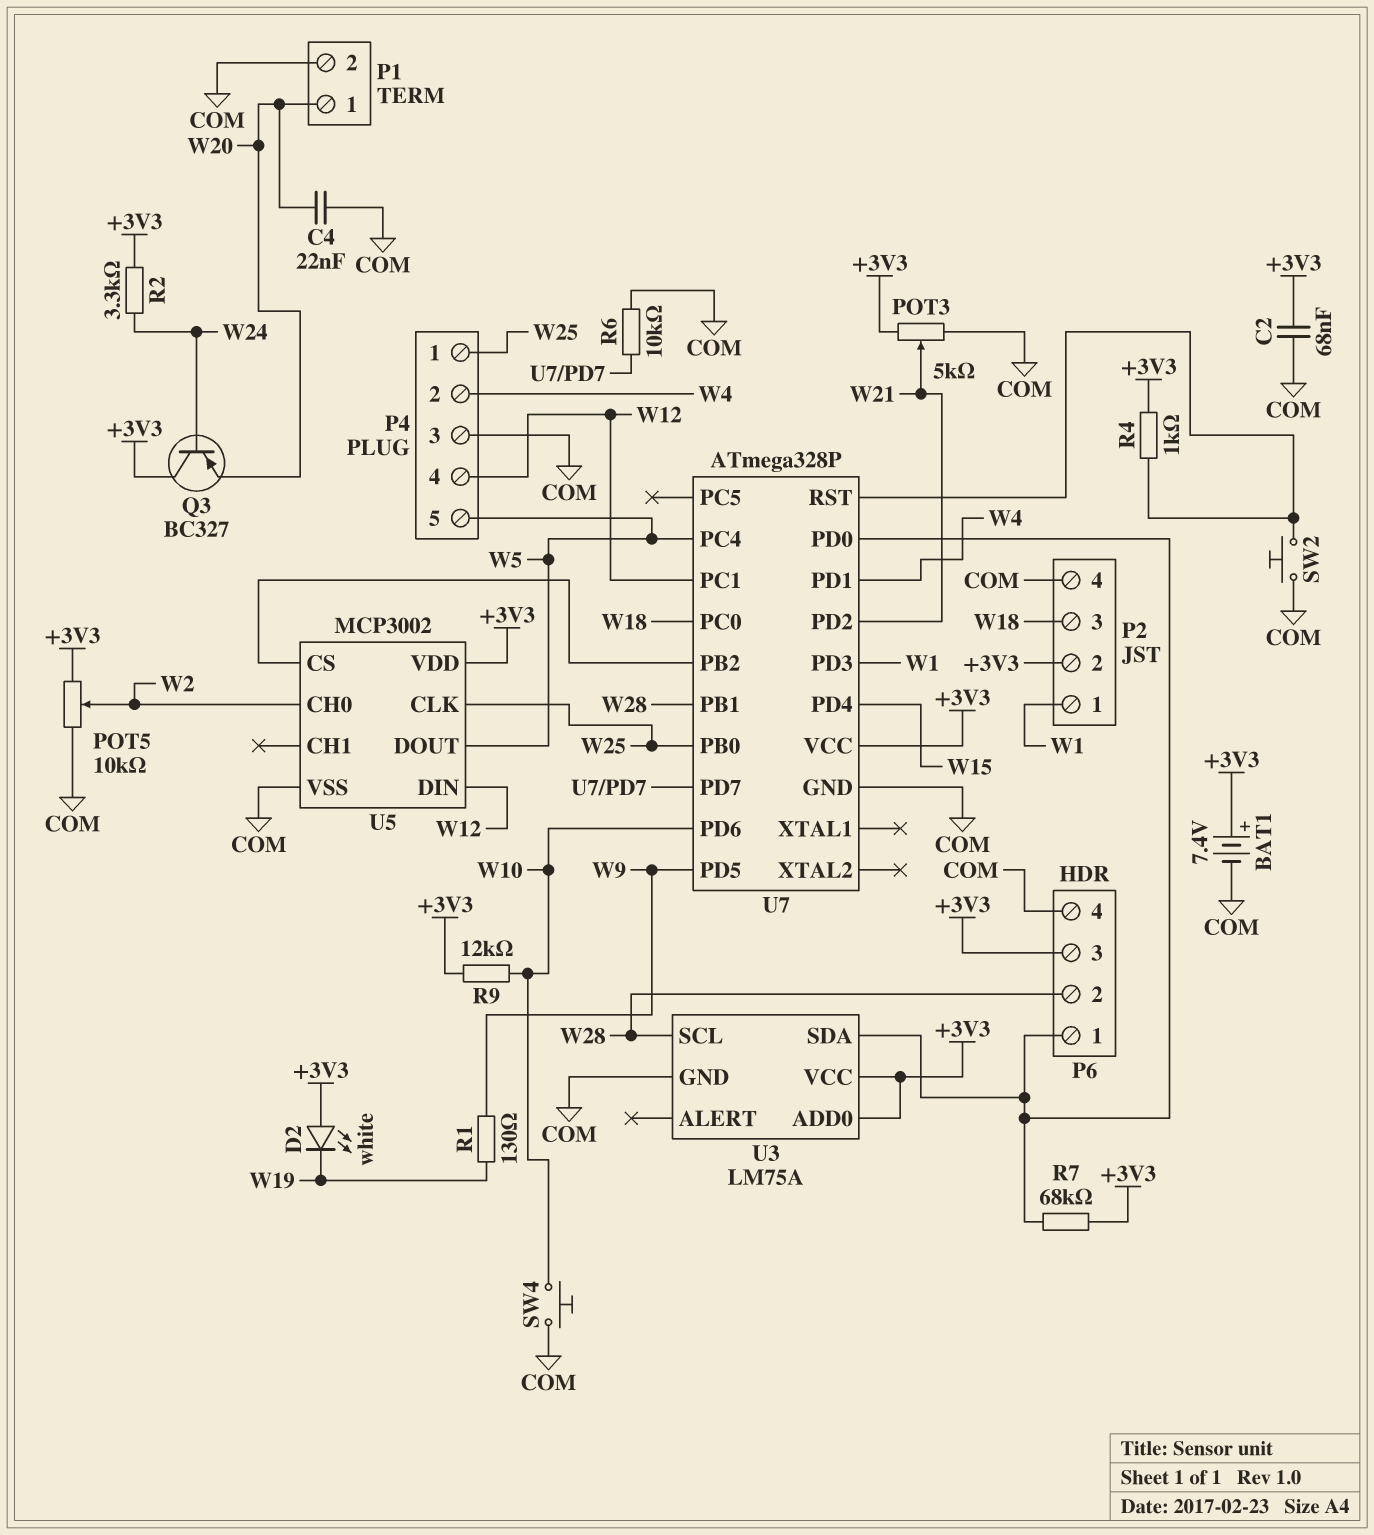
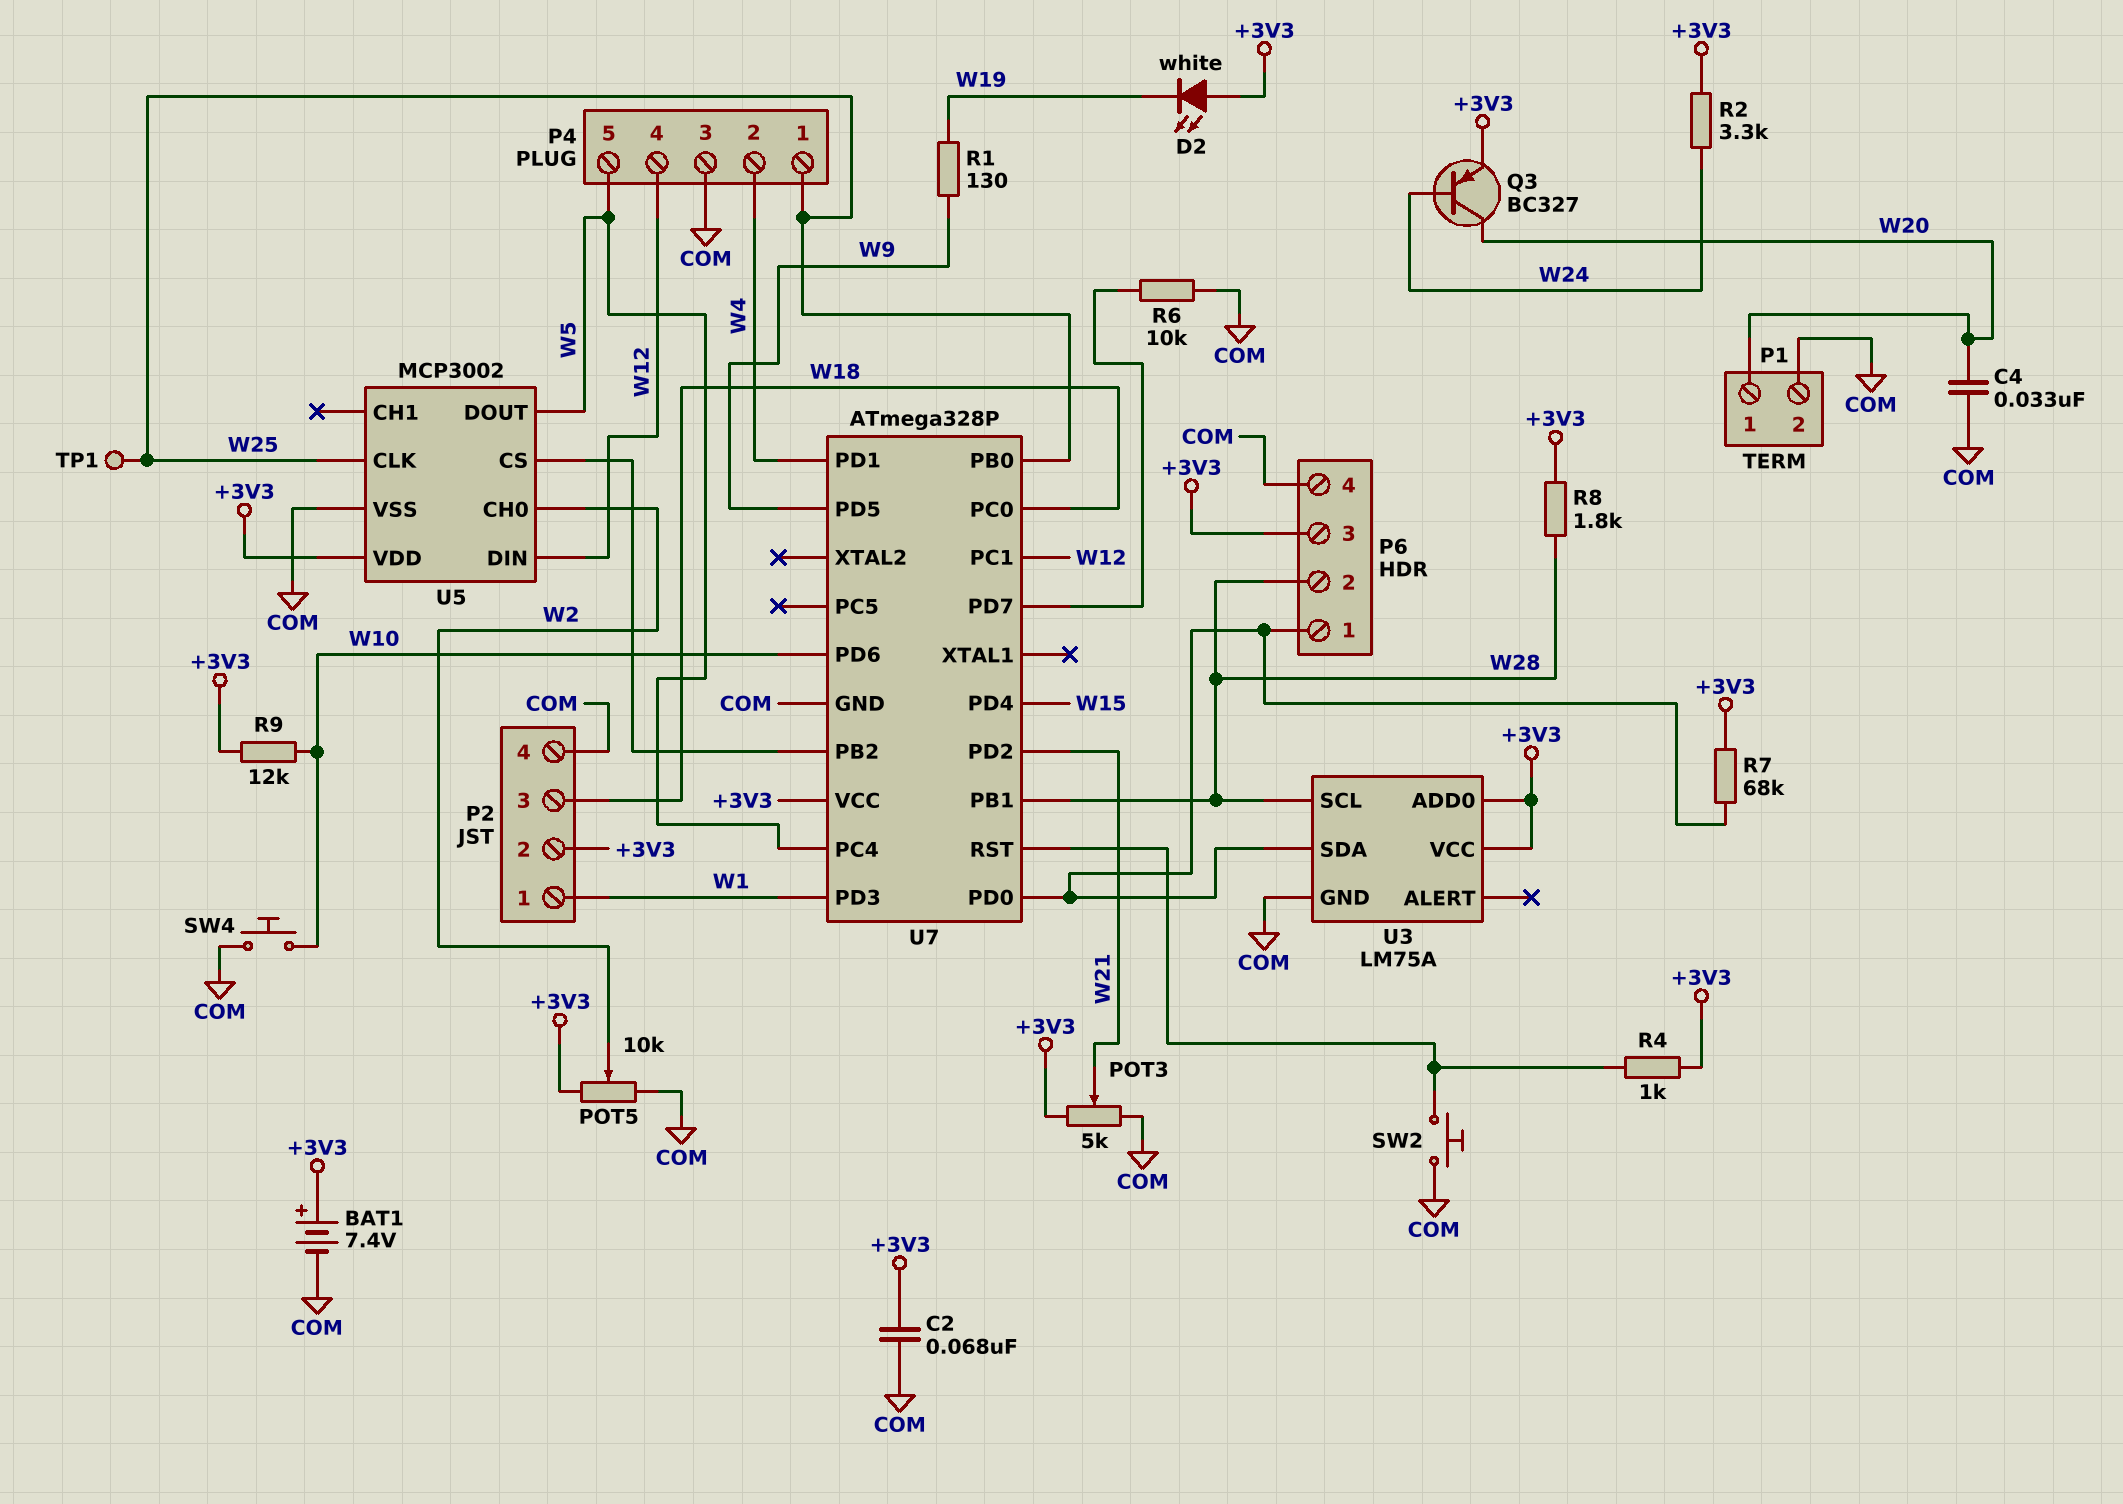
C4: 22nF (COM, W20) -> 33nF (COM, W20)
Q3: PNP BC327 (B W24, C +3V3, E W20) -> PNP BC327 (B W24, C W20, E +3V3)
R8: none -> 1.8k (+3V3, W28)
TP1: none -> test point (W25)

